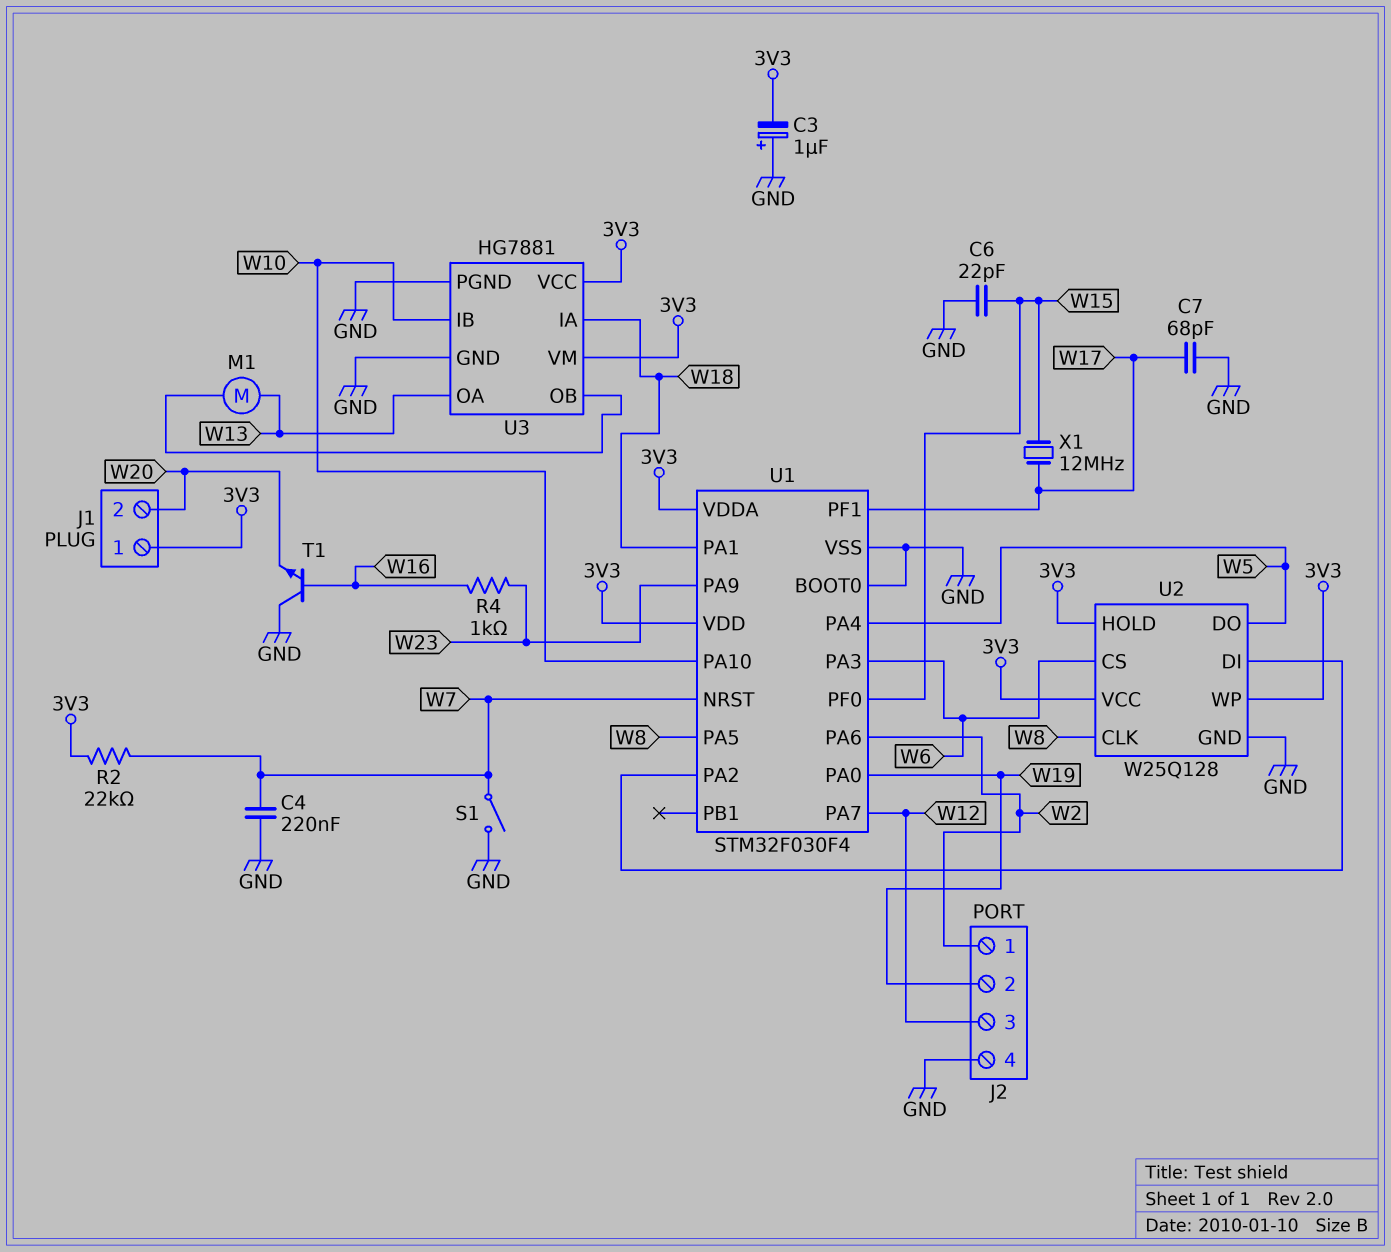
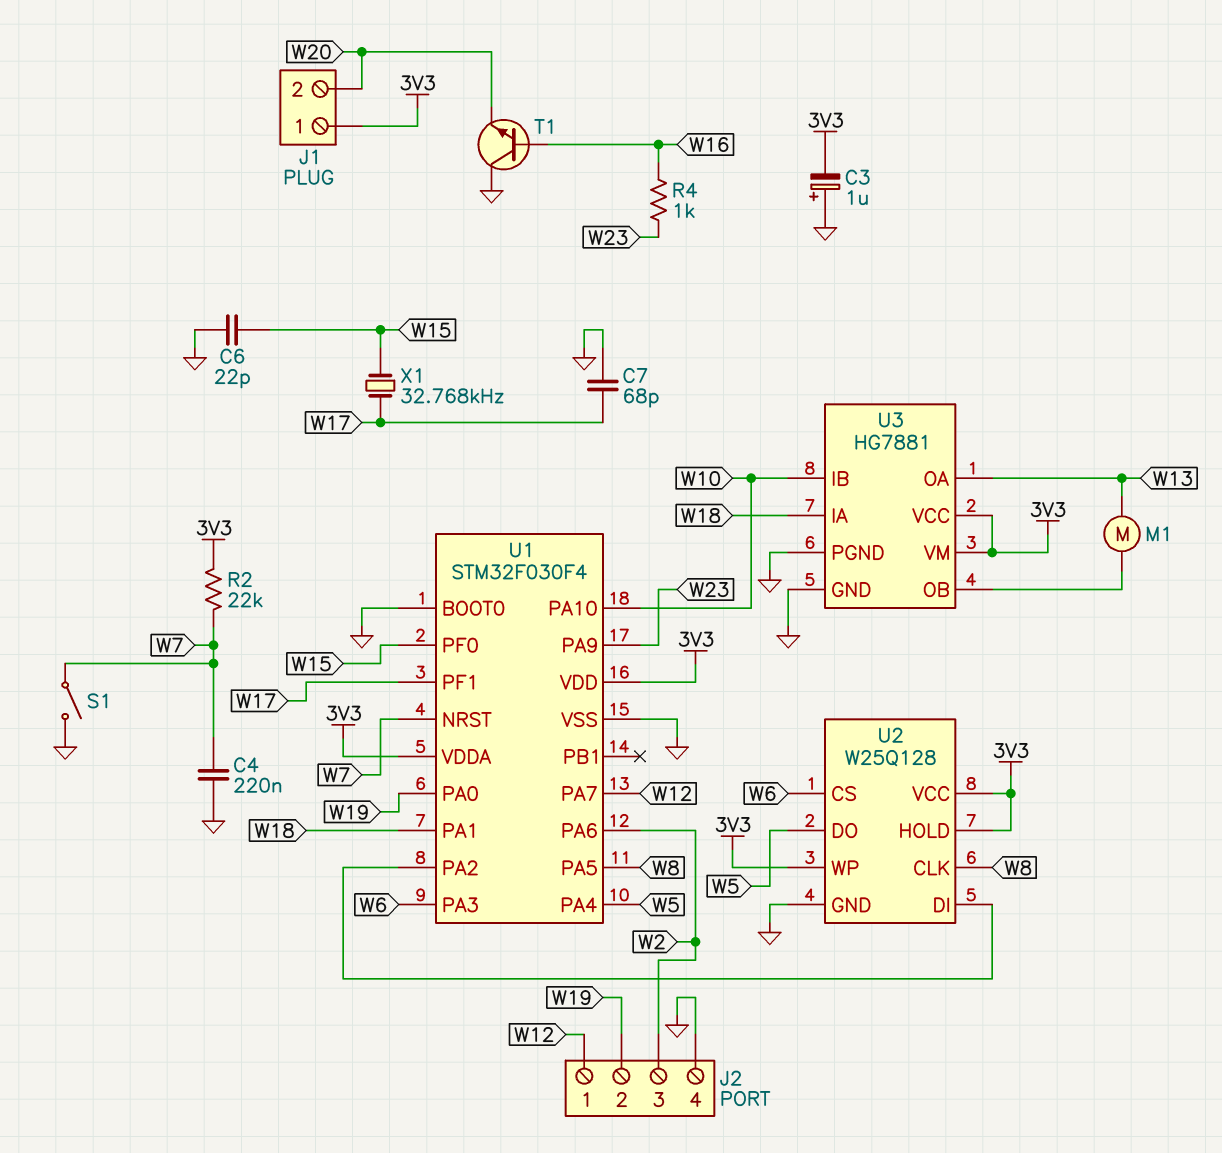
J2 pin 1: W2 -> W12
J2 pin 3: W12 -> W2
X1: 12MHz (W15, W17) -> 32.768kHz (W15, W17)

